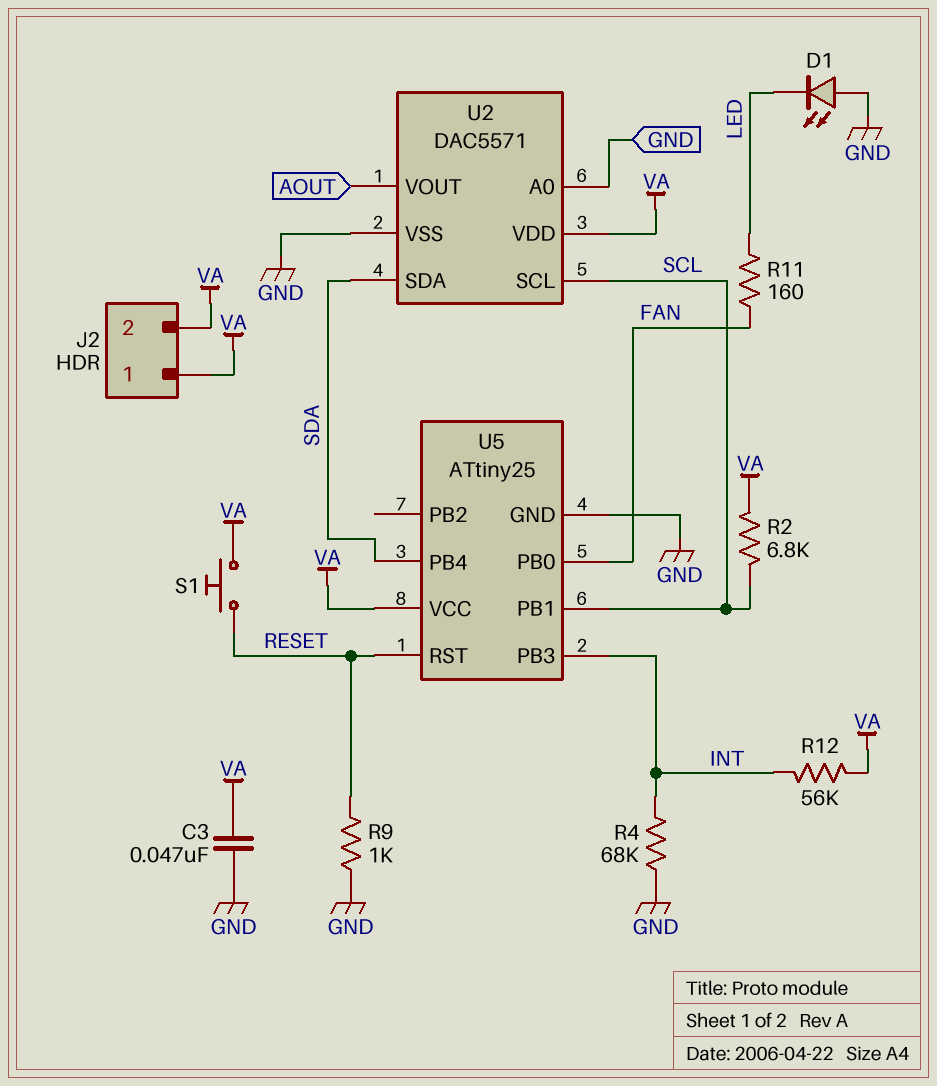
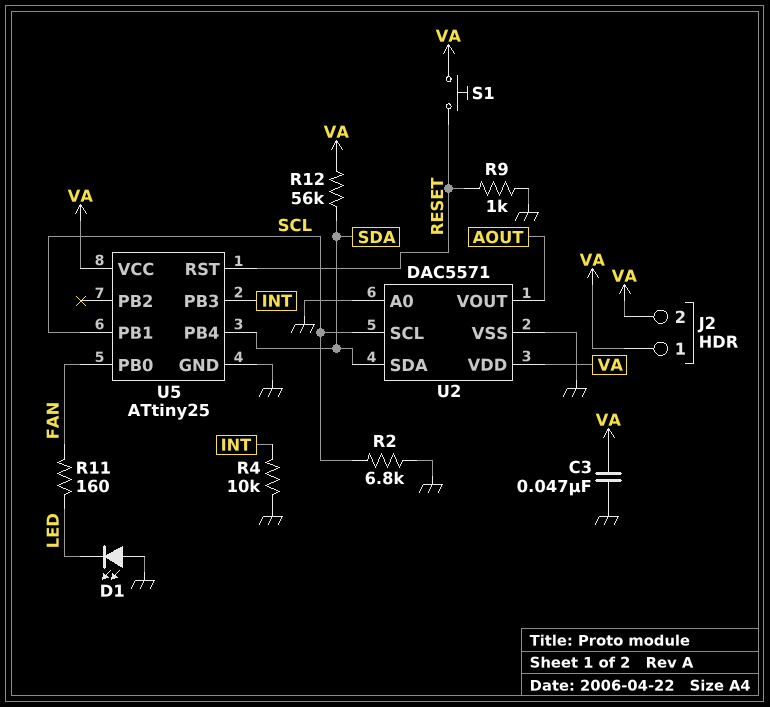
R2: 6.8k (SCL, VA) -> 6.8k (GND, SCL)
R4: 68k (GND, INT) -> 10k (GND, INT)
R12: 56k (INT, VA) -> 56k (SDA, VA)

